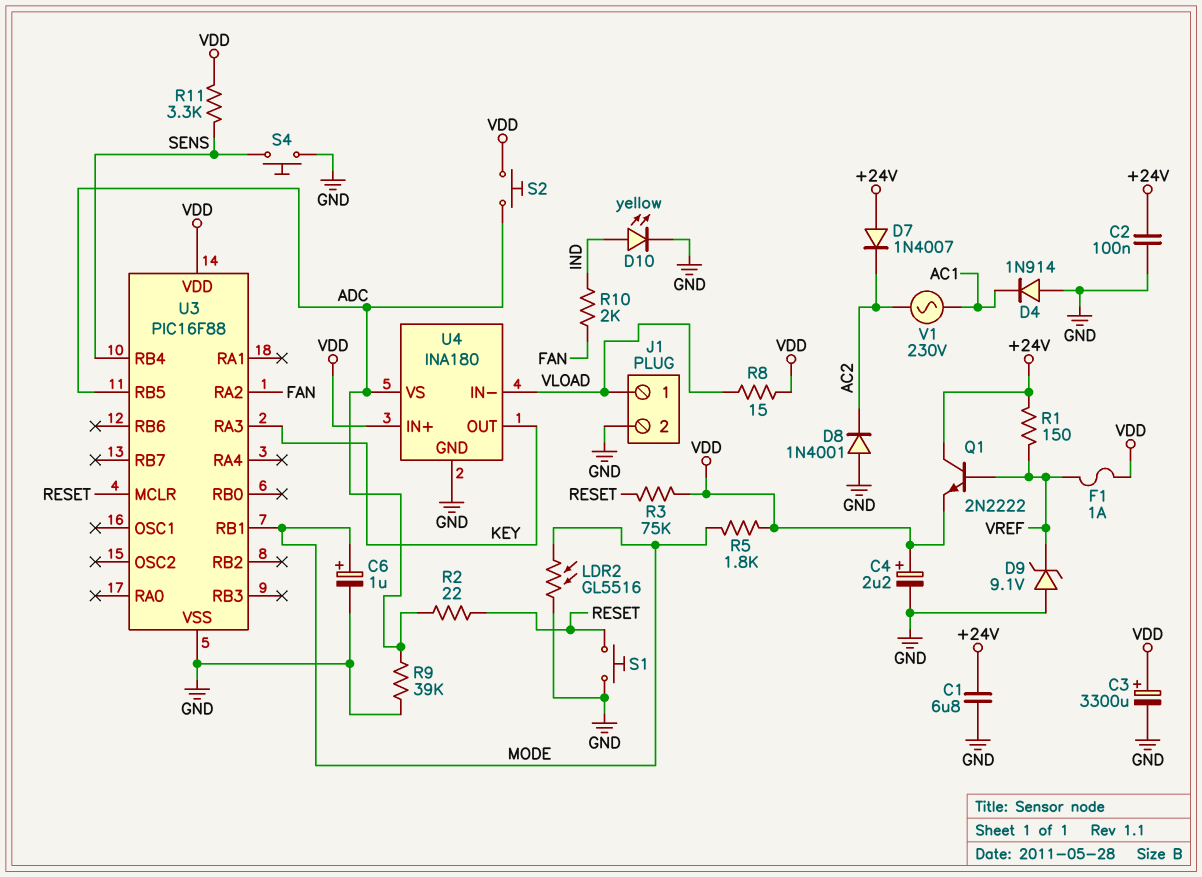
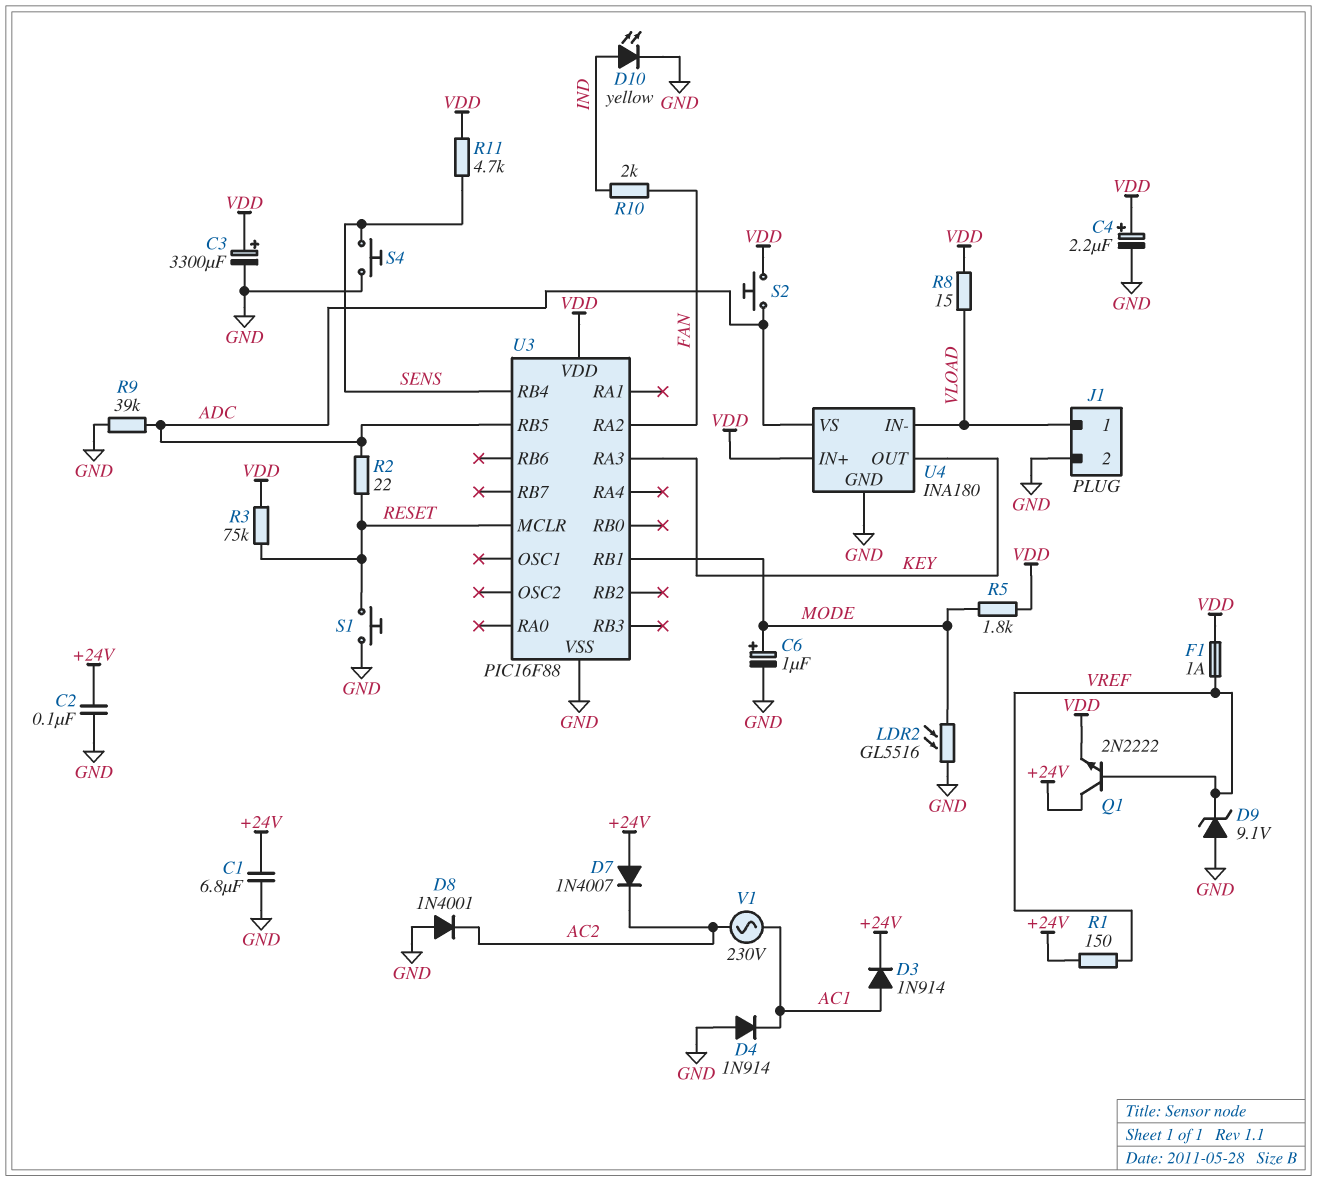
D3: none -> diode 1N914 (A AC1, K +24V)
R11: 3.3k (SENS, VDD) -> 4.7k (SENS, VDD)

